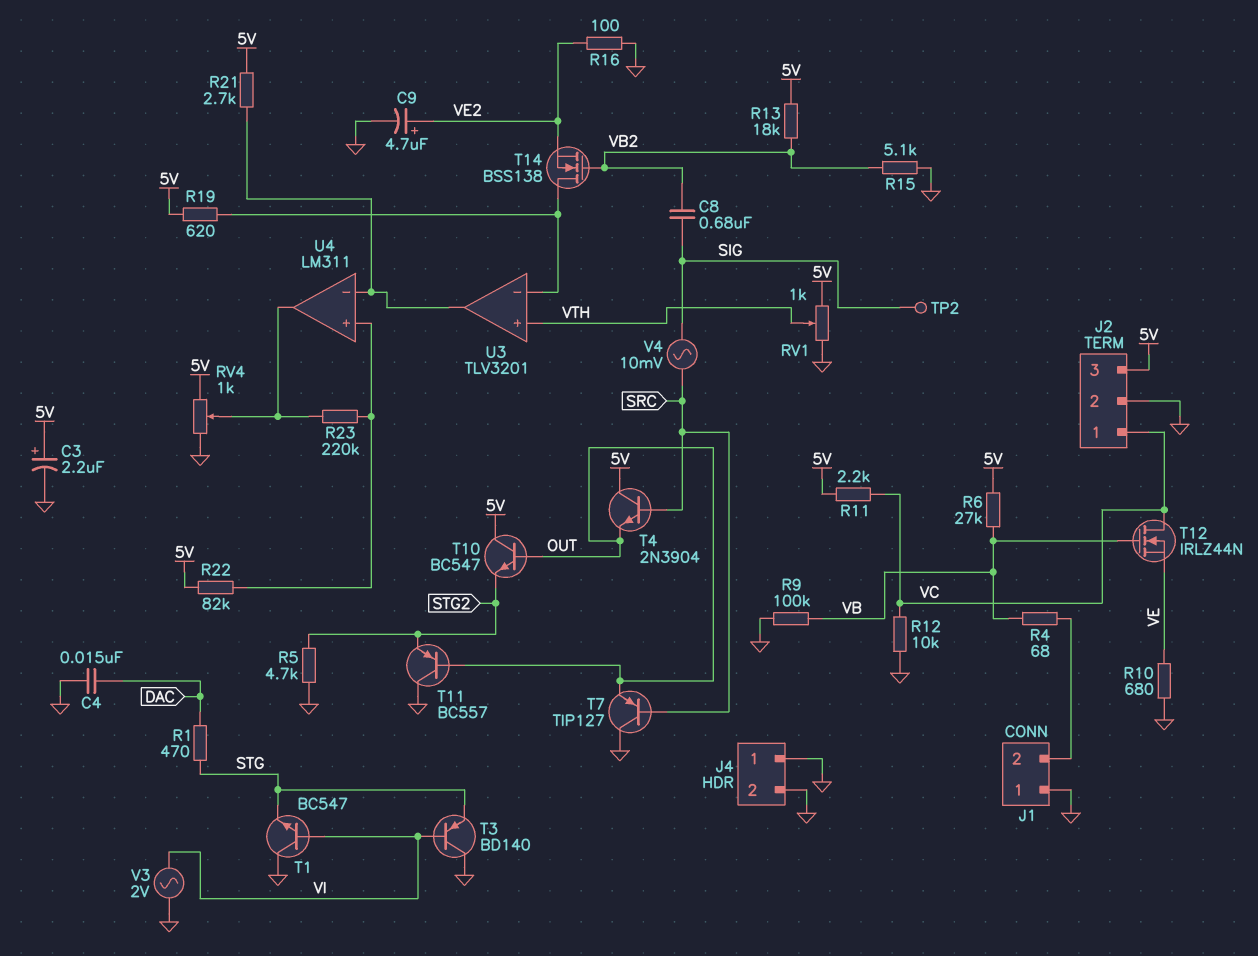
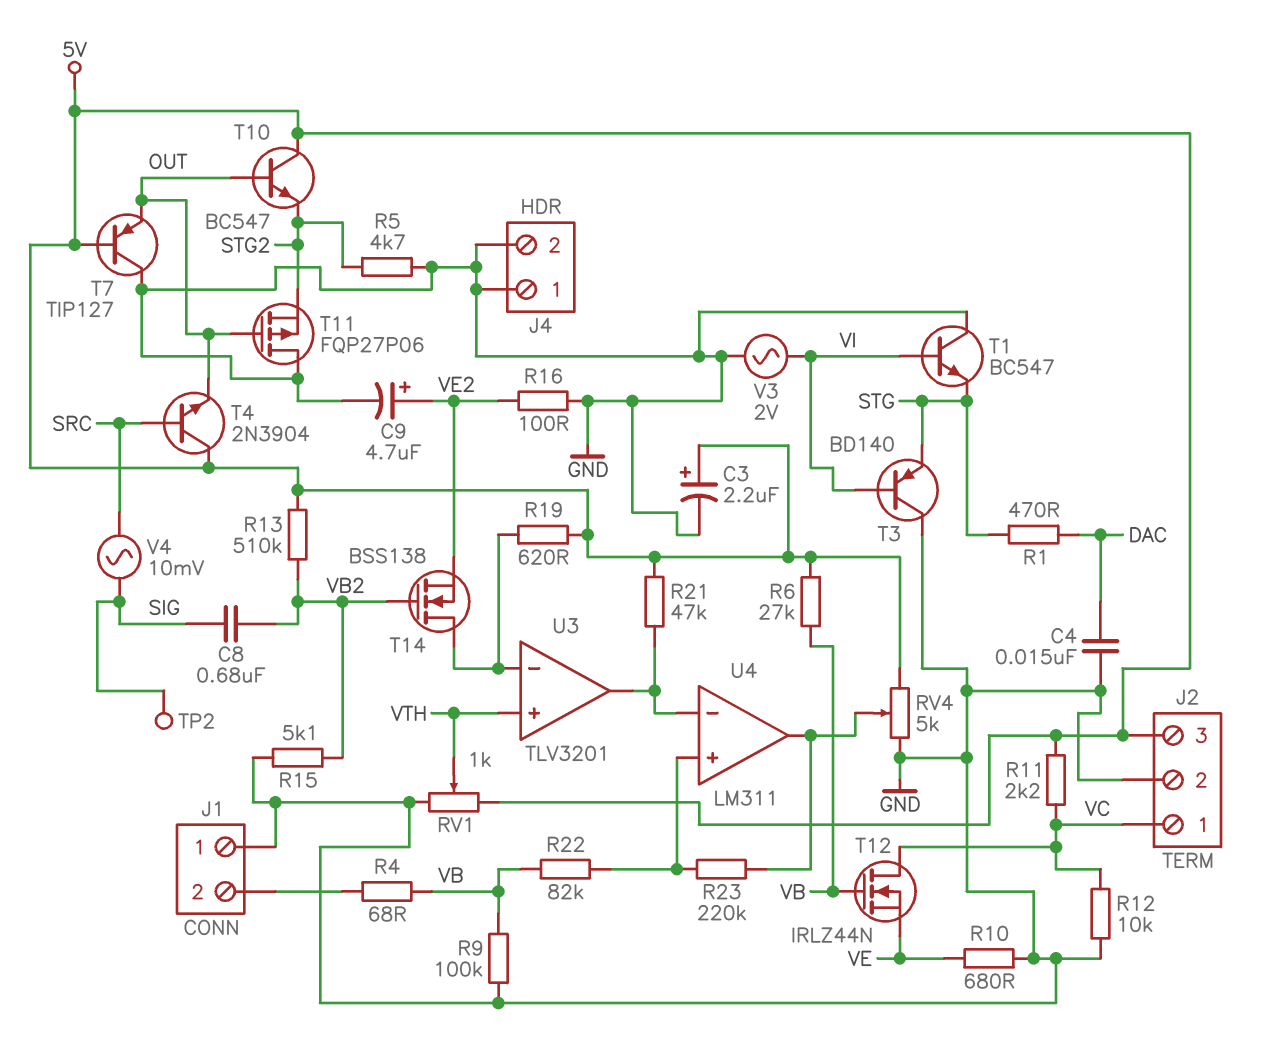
R13: 18k (5V, VB2) -> 510k (5V, VB2)
R21: 2.7k (5V, U3/out) -> 47k (5V, U3/out)
R22: 82k (5V, U4/in+) -> 82k (U4/in+, VB)
RV4: 1k (5V, GND, wiper U4/out) -> 5k (5V, GND, wiper U4/out)
T7: PNP TIP127 (B SRC, C GND, E OUT) -> PNP TIP127 (B 5V, C GND, E OUT)
T11: PNP BC557 (B OUT, C GND, E STG2) -> PMOS FQP27P06 (G OUT, D GND, S STG2)

